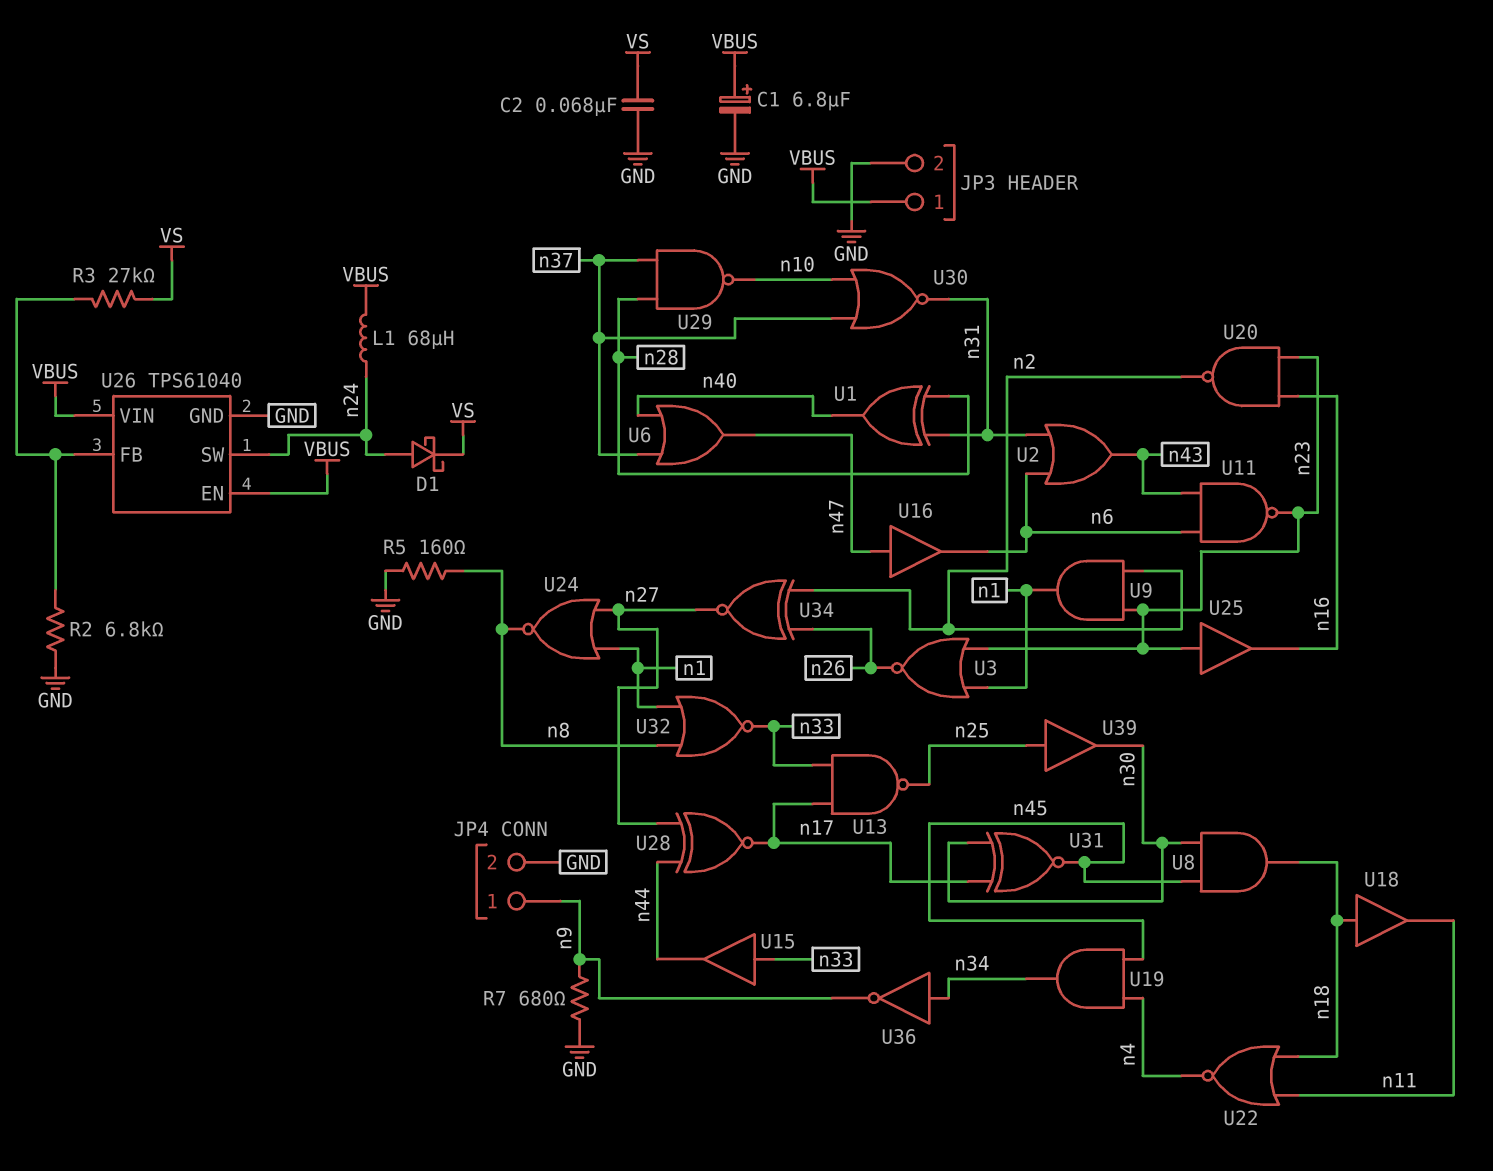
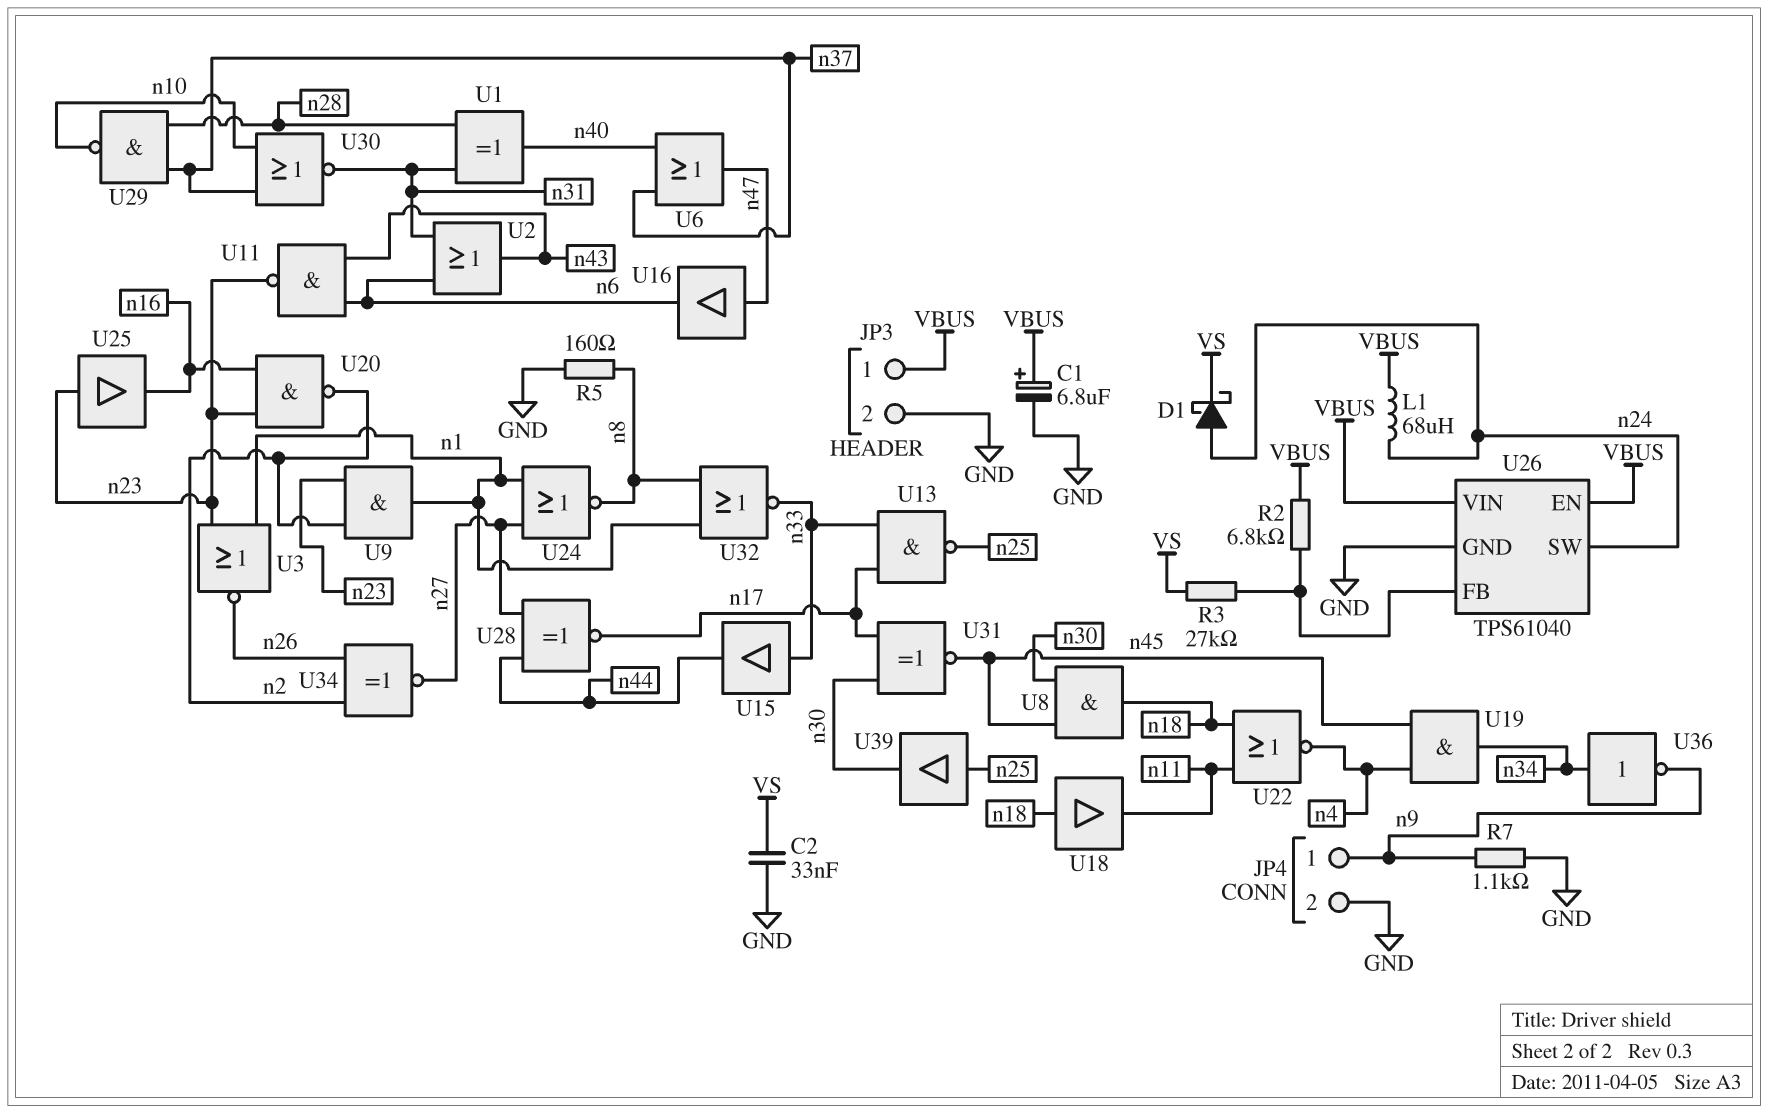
C2: 68nF (GND, VS) -> 33nF (GND, VS)
R2: 6.8k (GND, U26/FB) -> 6.8k (U26/FB, VBUS)
R7: 680 (GND, n9) -> 1.1k (GND, n9)

